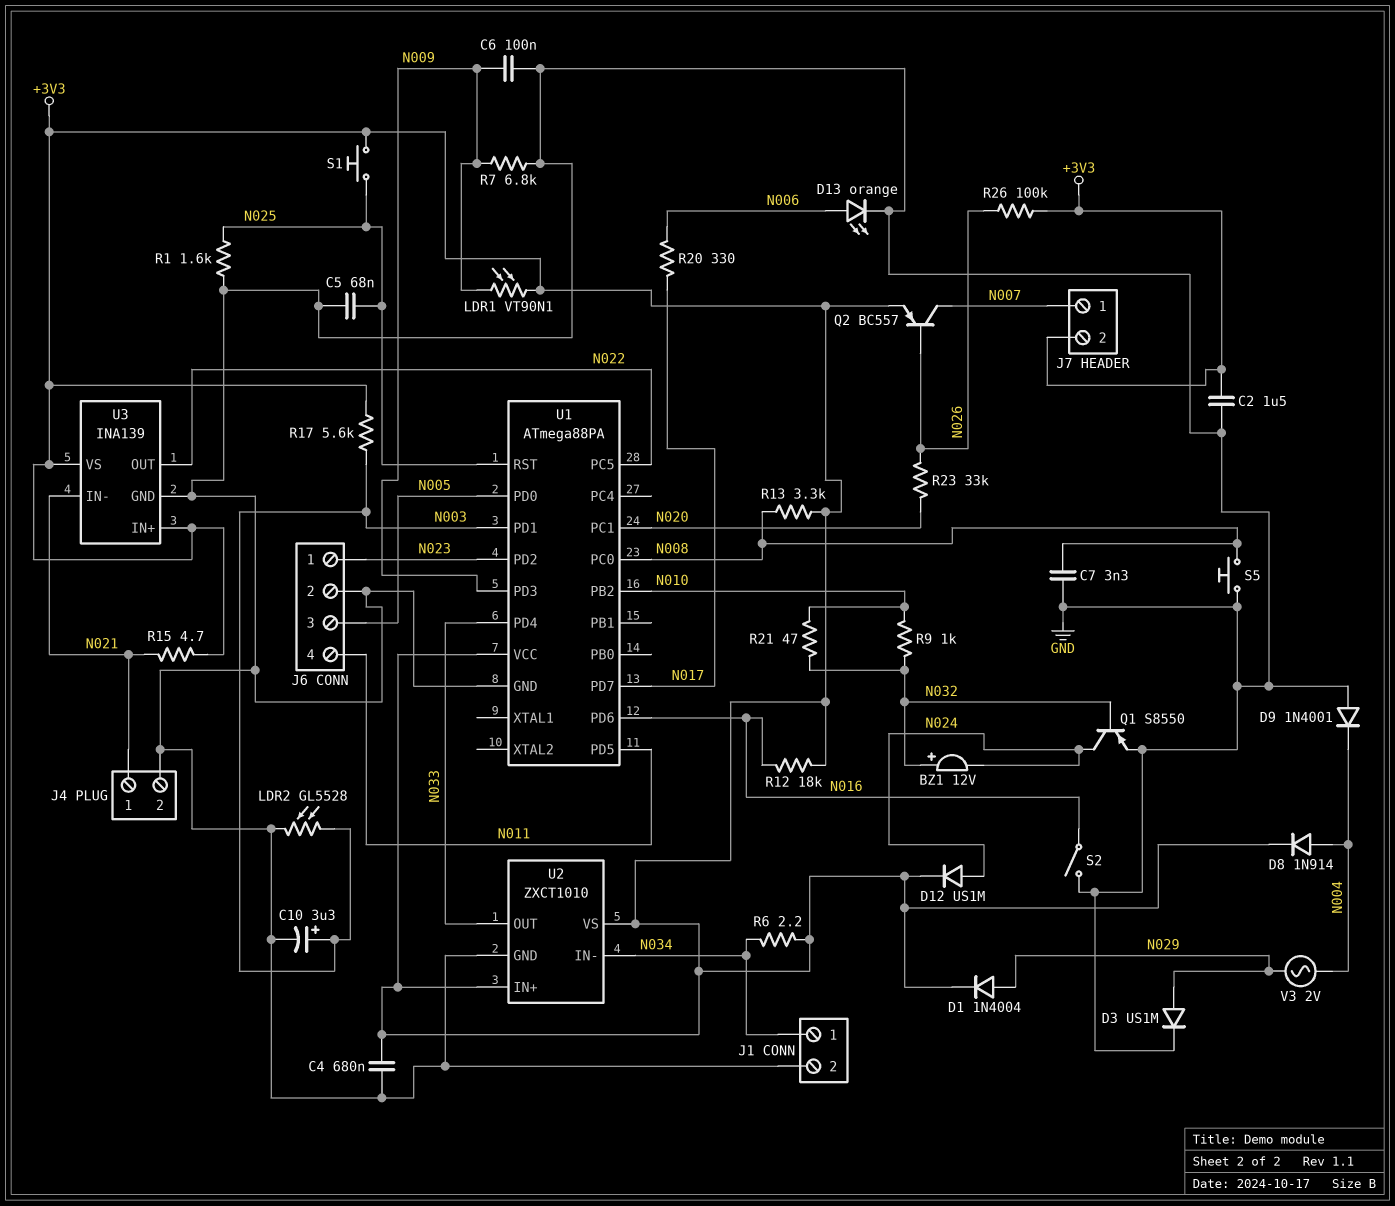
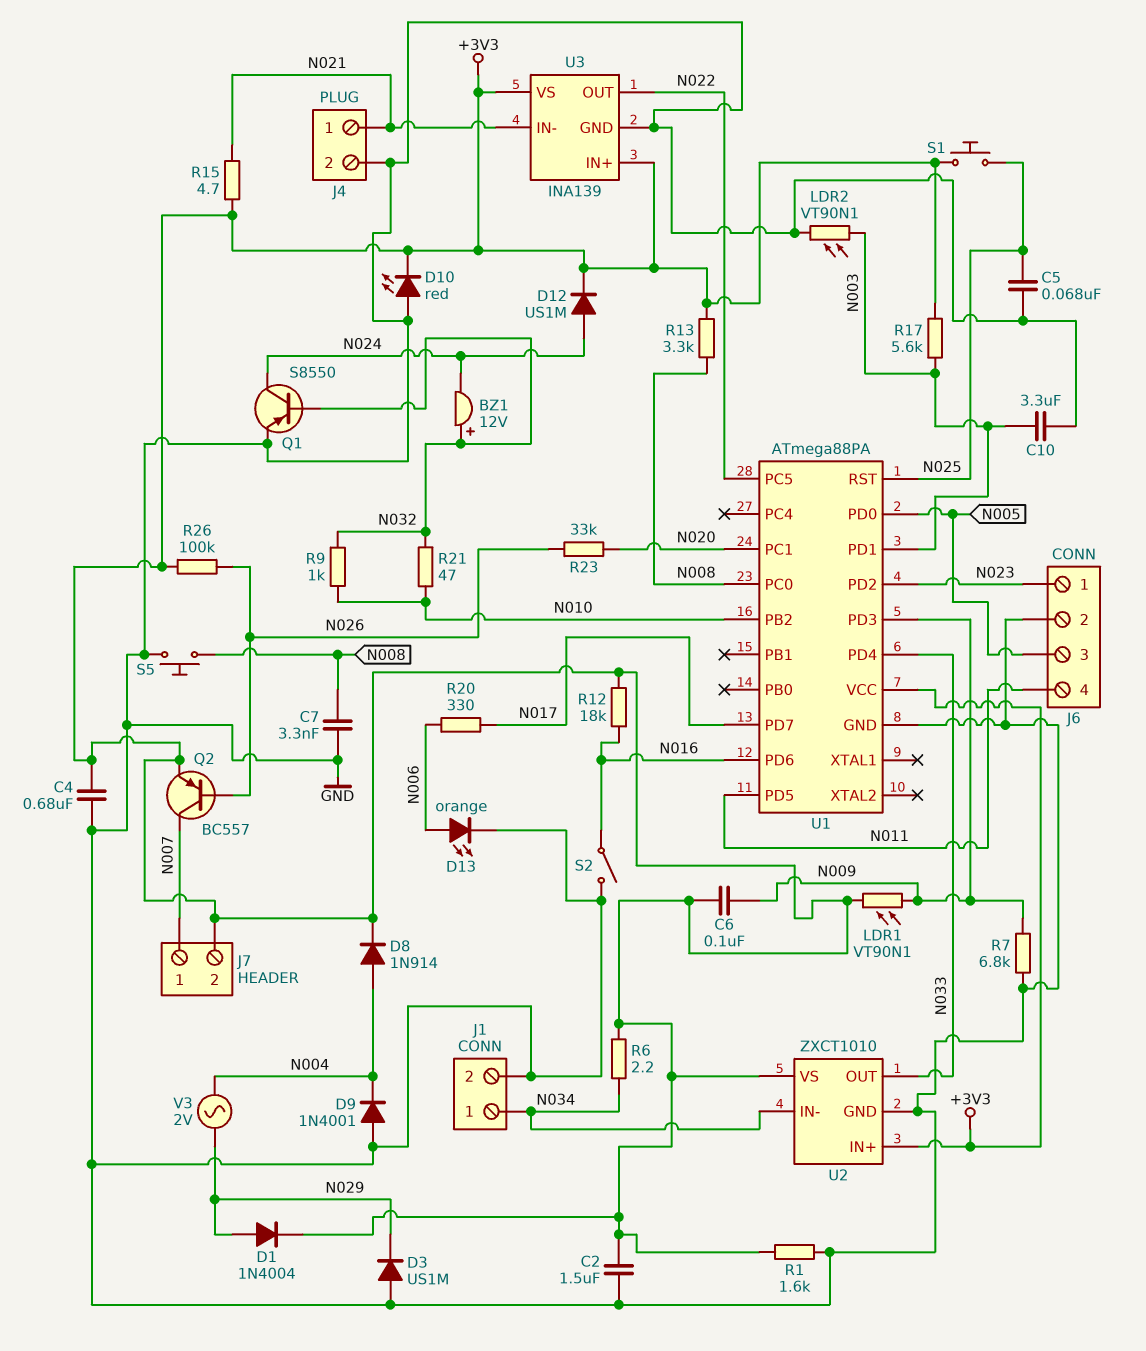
C6: 100nF (GND, N009) -> 100nF (+3V3, N009)
C10: 3.3uF (plus N003, minus GND) -> 3.3uF (GND, N003)
D3: diode US1M (A N029, K GND) -> diode US1M (A GND, K N029)
D10: none -> LED red (A GND, K +3V3)
LDR2: GL5528 (GND, N003) -> VT90N1 (GND, N003)
R1: 1.6k (GND, N025) -> 1.6k (+3V3, GND)

